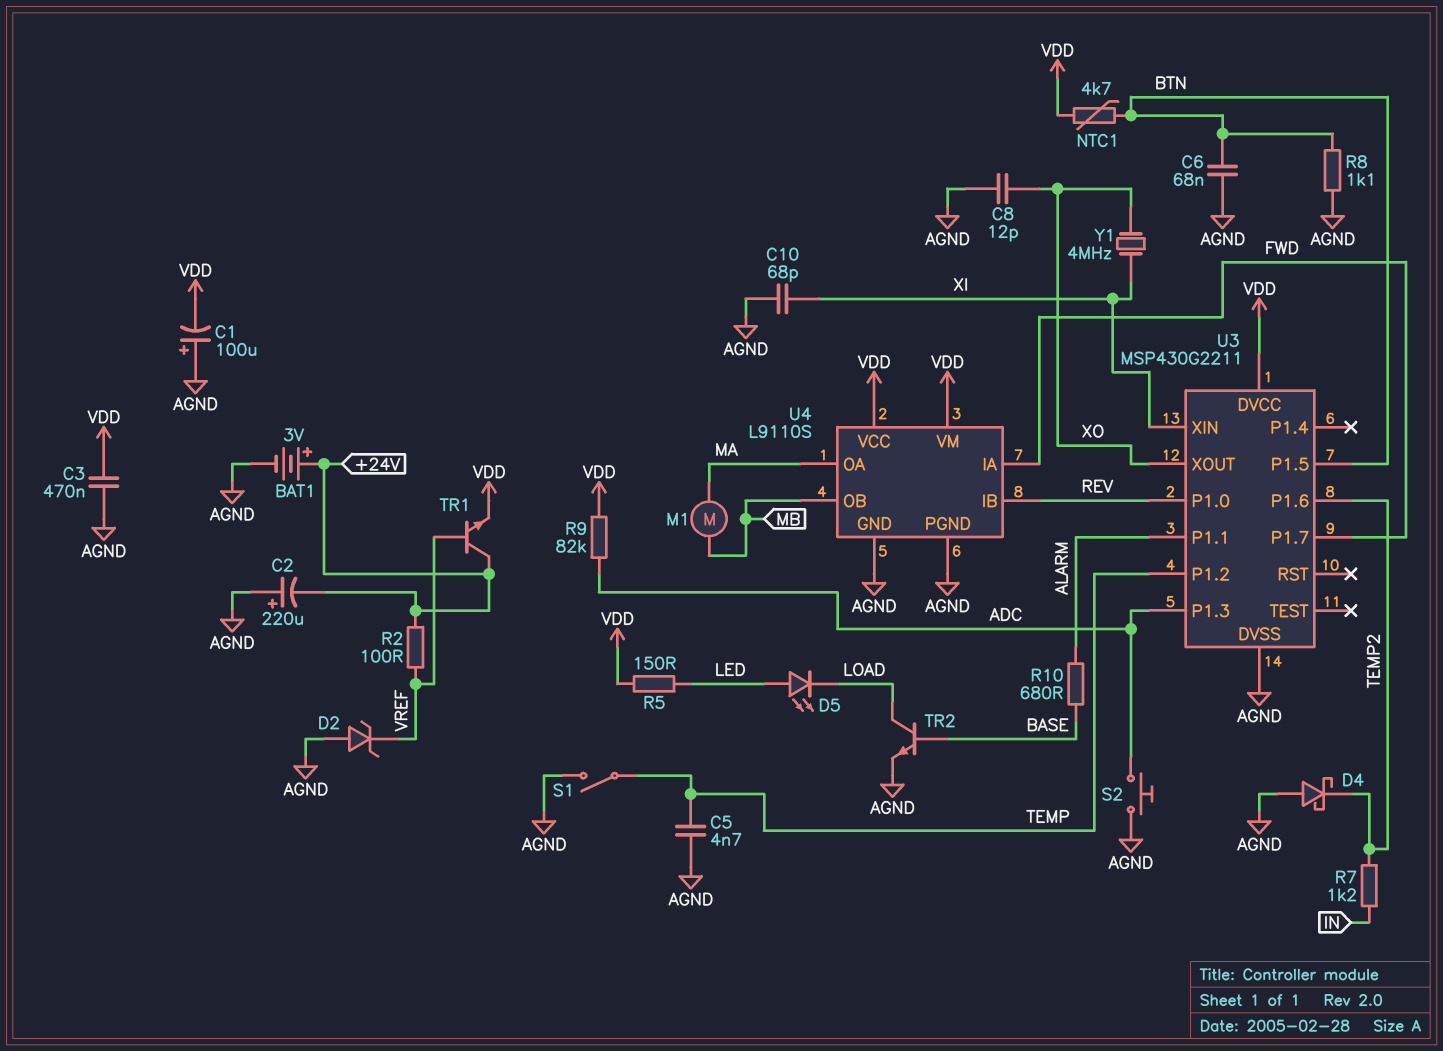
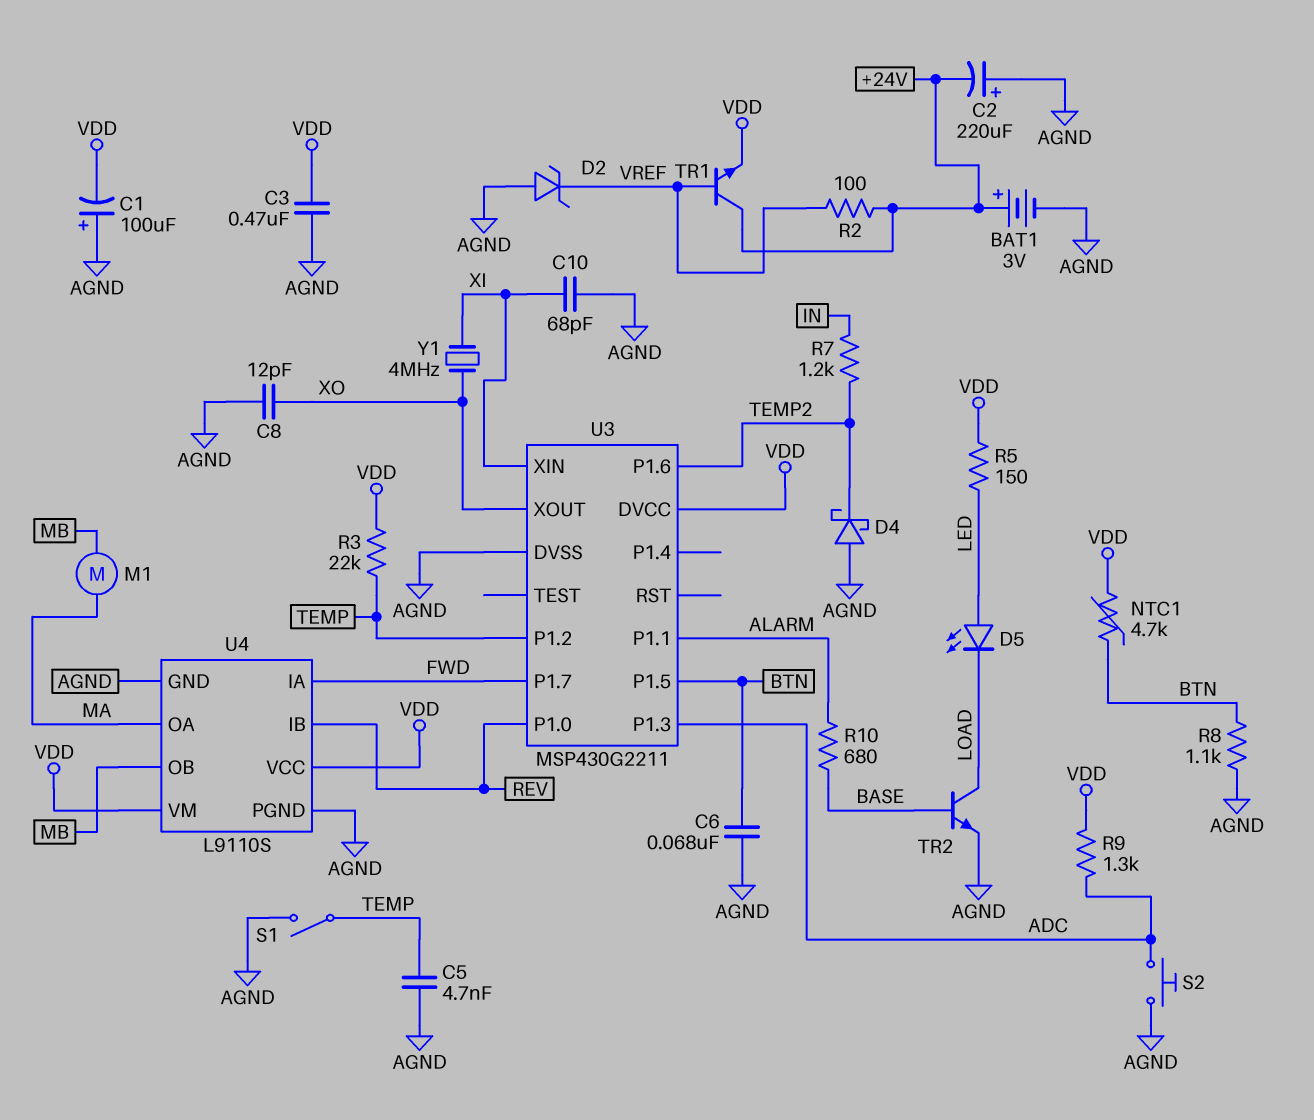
R3: none -> 22k (TEMP, VDD)
R9: 82k (ADC, VDD) -> 1.3k (ADC, VDD)

